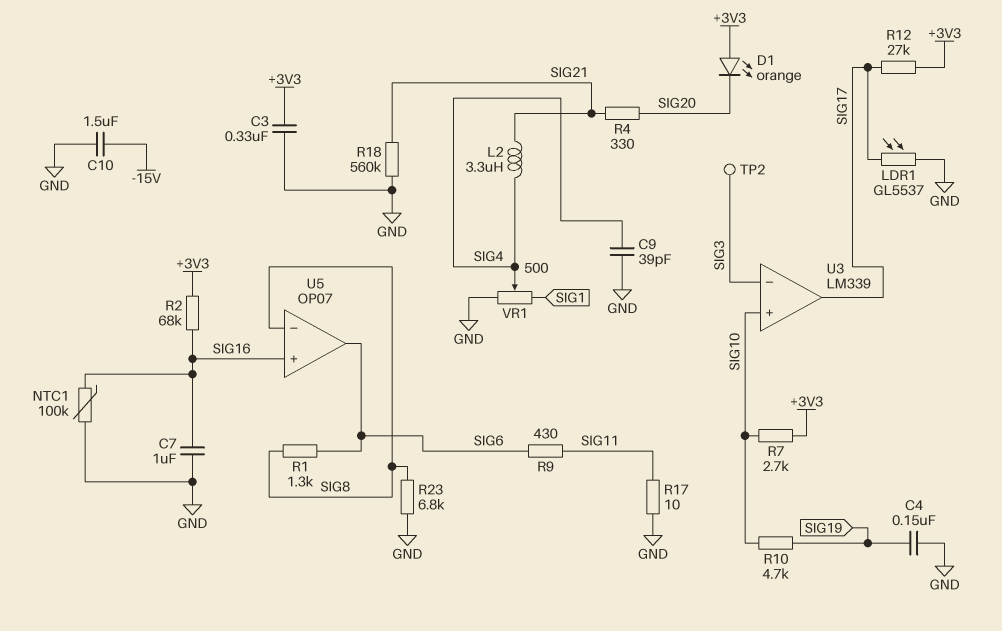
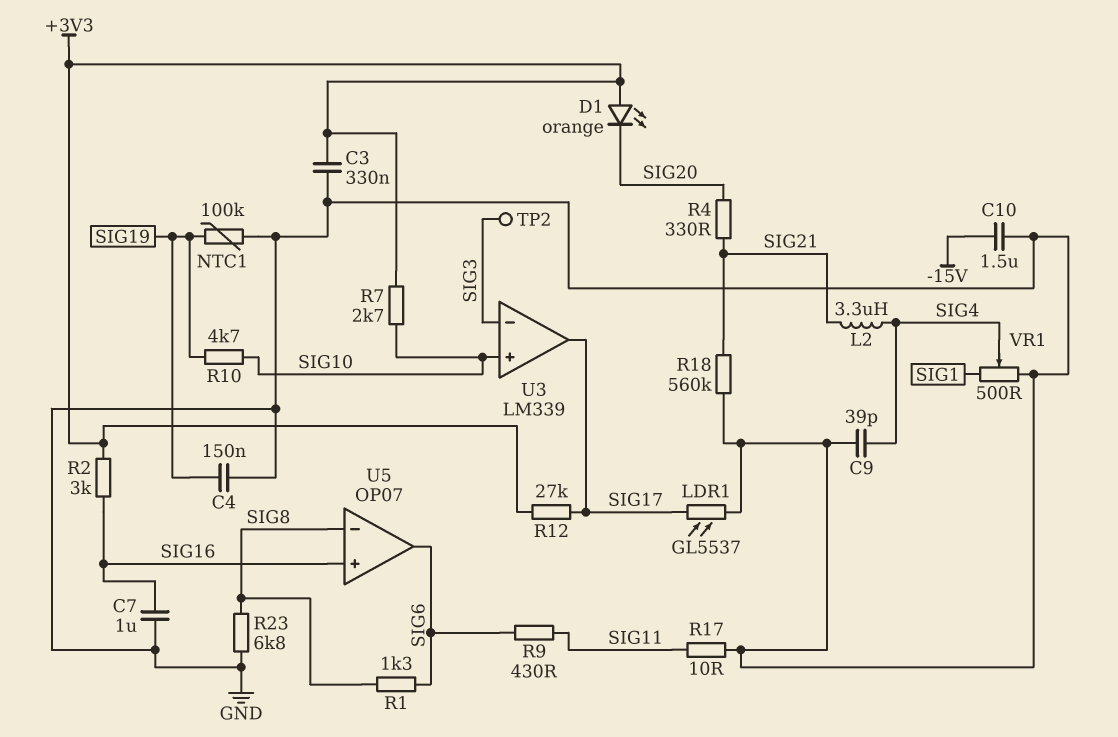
NTC1: 100k (GND, SIG16) -> 100k (GND, SIG19)
R2: 68k (+3V3, SIG16) -> 3k (+3V3, SIG16)

